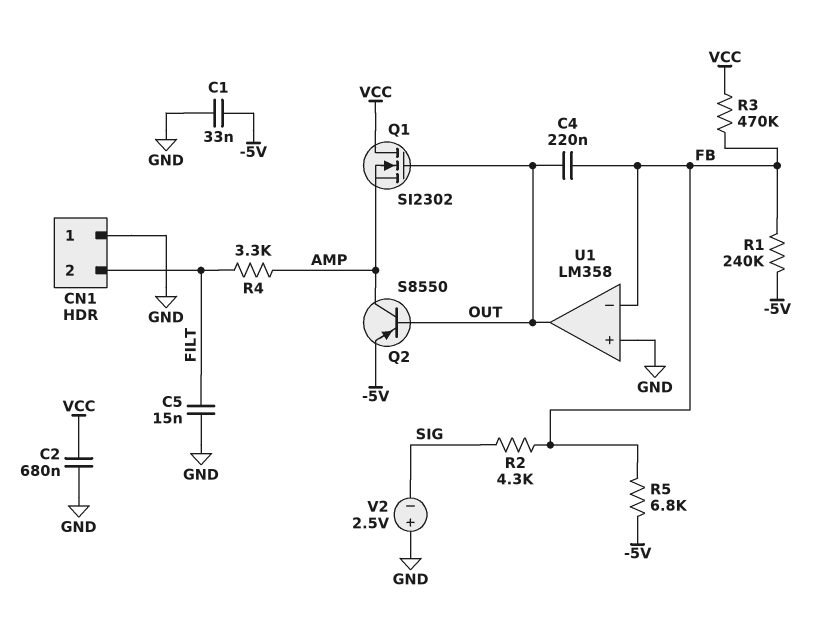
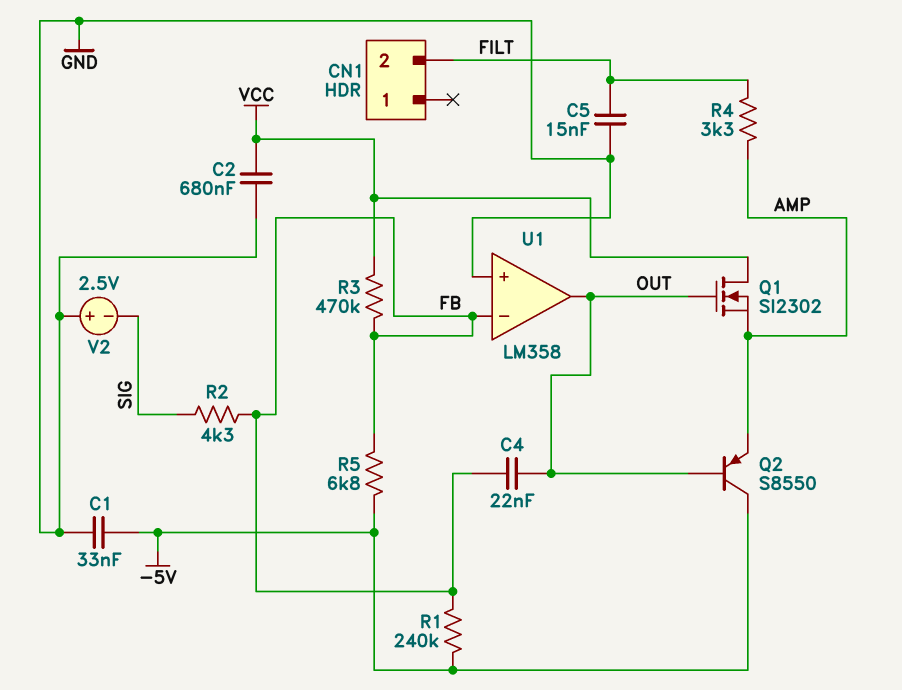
C4: 220nF (FB, OUT) -> 22nF (FB, OUT)
CN1 pin 1: GND -> none
Q2: PNP S8550 (B OUT, C AMP, E -5V) -> PNP S8550 (B OUT, C -5V, E AMP)

